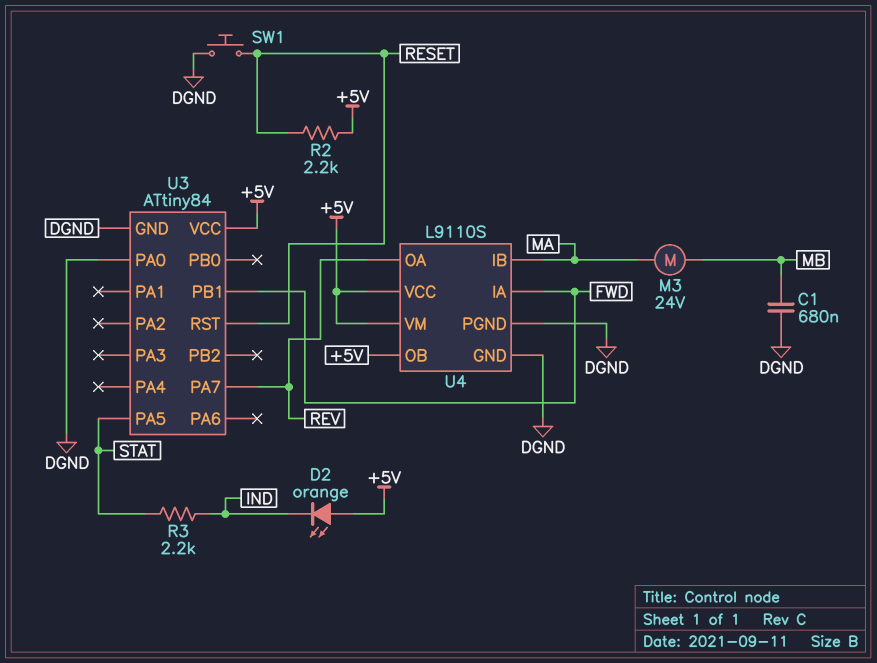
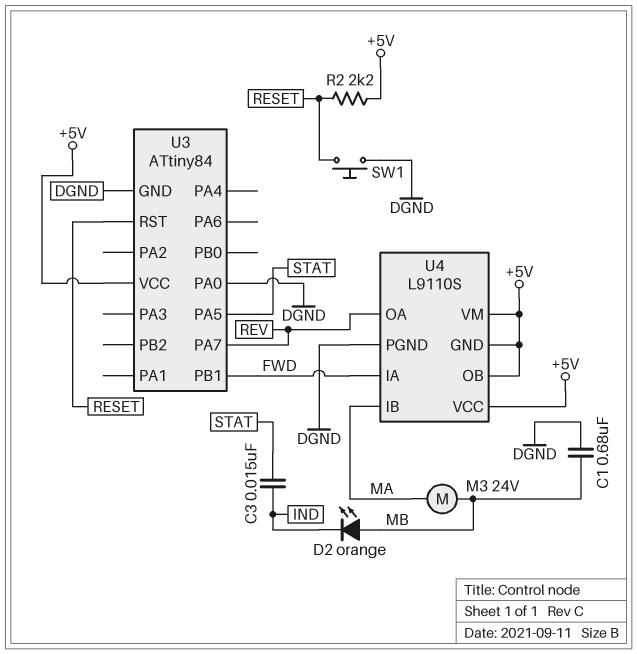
C3: none -> 15nF (IND, STAT)
D2: LED orange (A +5V, K IND) -> LED orange (A MB, K IND)
R3: 2.2k (IND, STAT) -> none
U4 pin GND: DGND -> +5V

